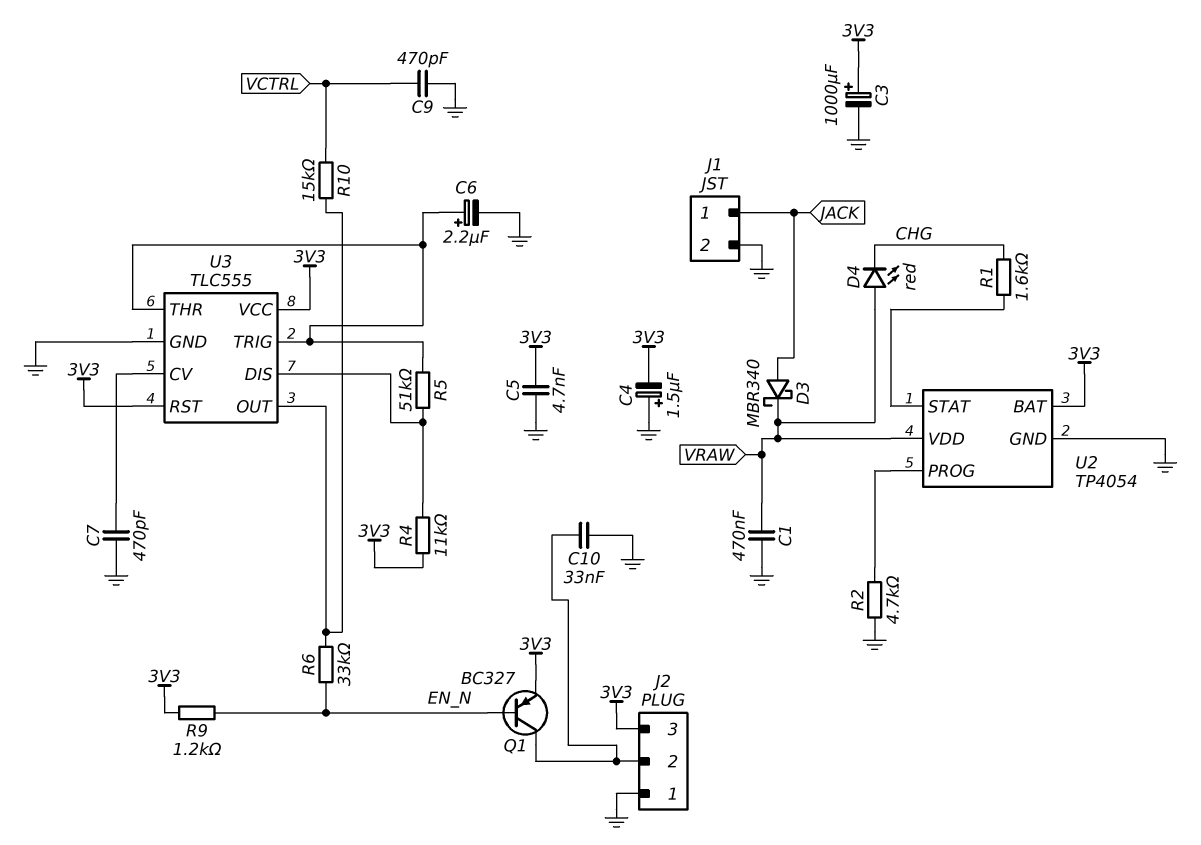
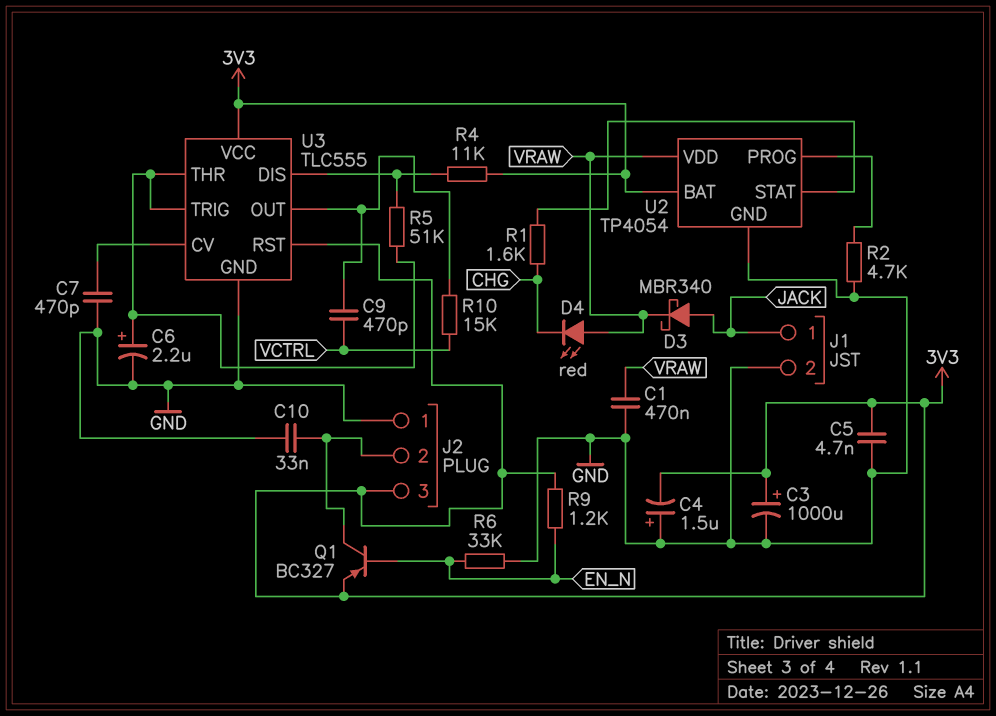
C9: 470pF (GND, VCTRL) -> 470pF (U3/OUT, VCTRL)
R6: 33k (EN_N, U3/OUT) -> 33k (EN_N, GND)

